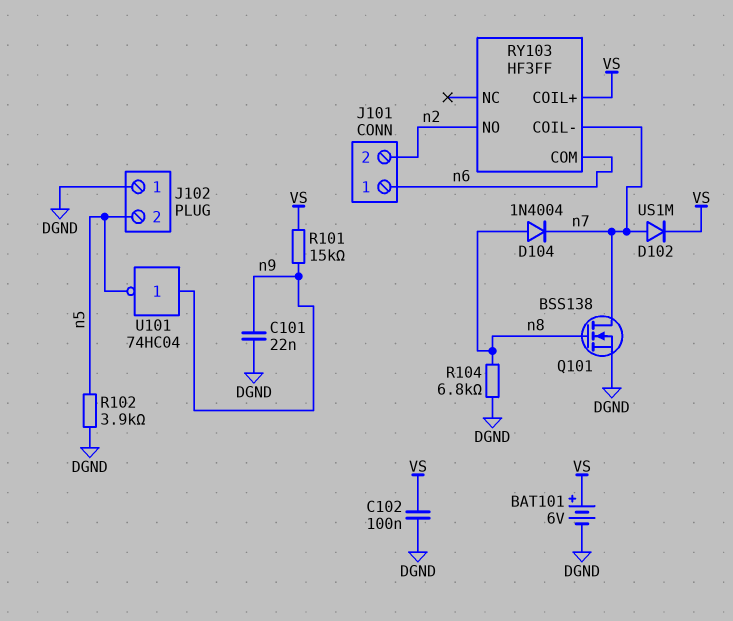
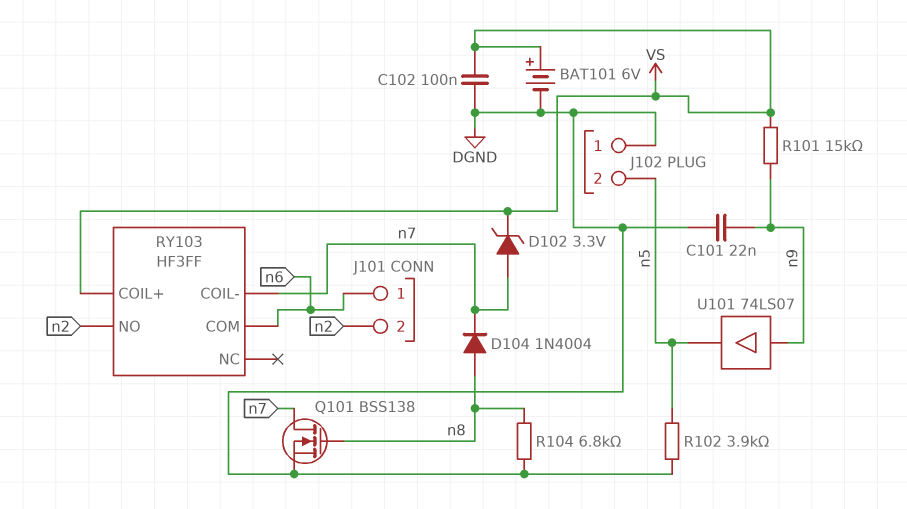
D102: diode US1M (A n7, K VS) -> zener 3.3V (A n7, K VS)
U101: NOT 74HC04 (in n9, out n5) -> buffer 74LS07 (in n9, out n5)

